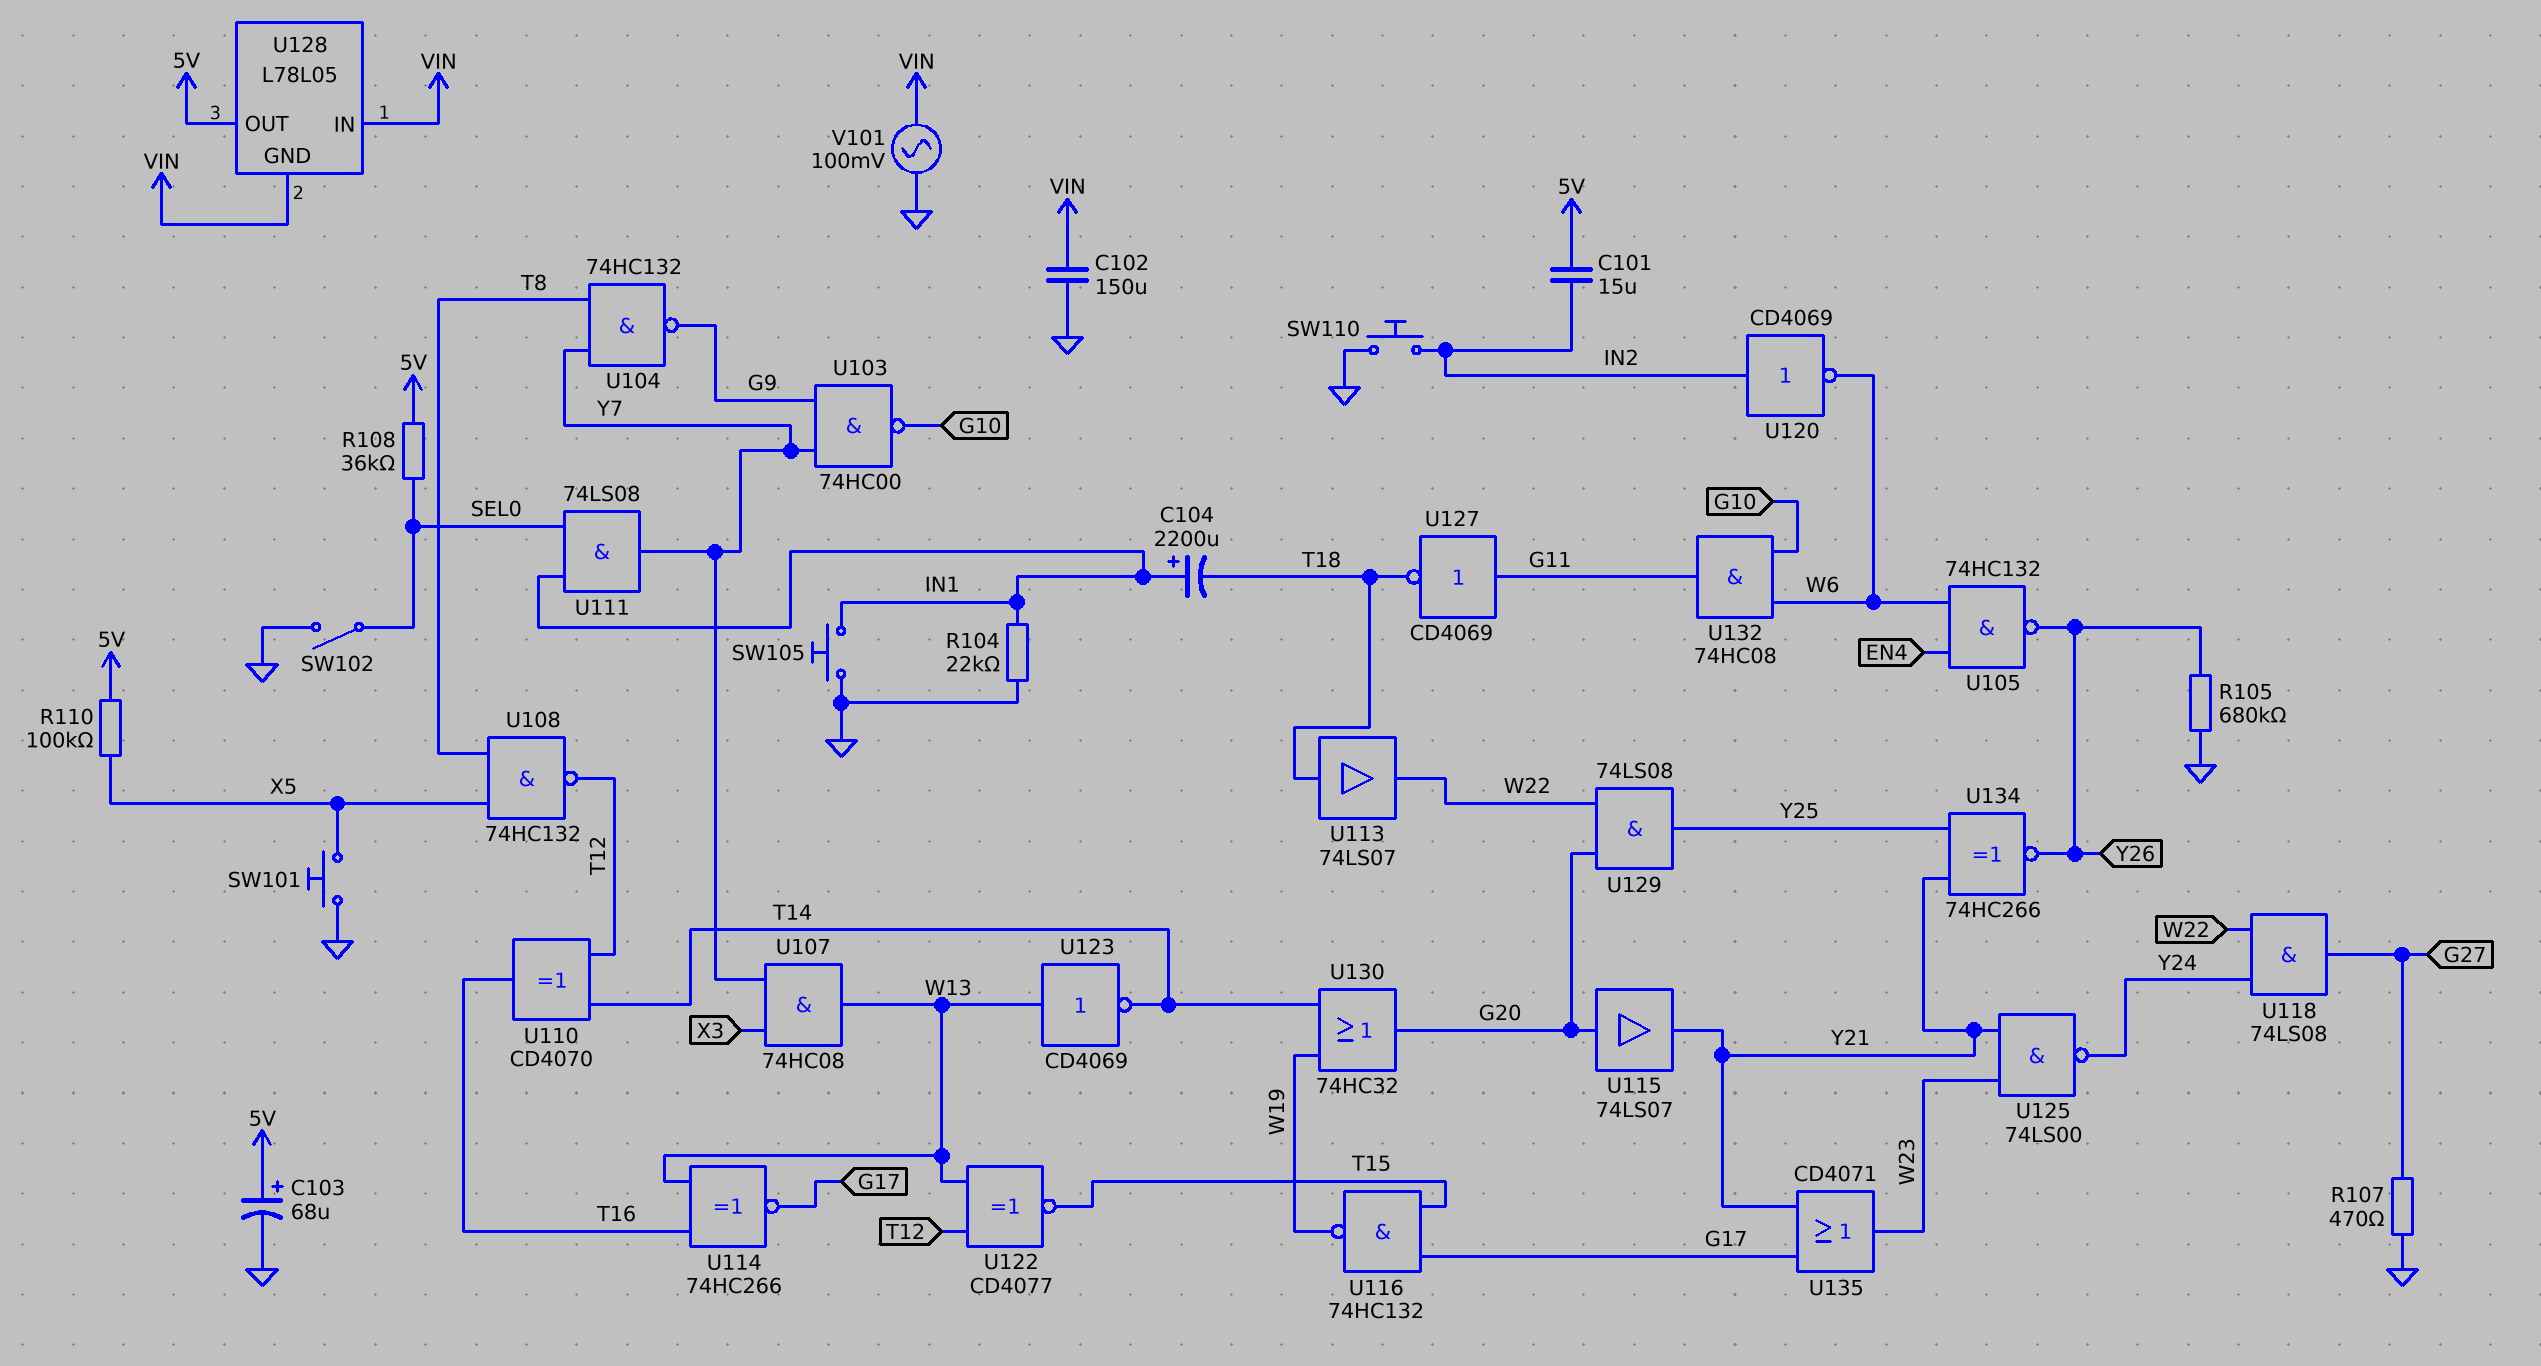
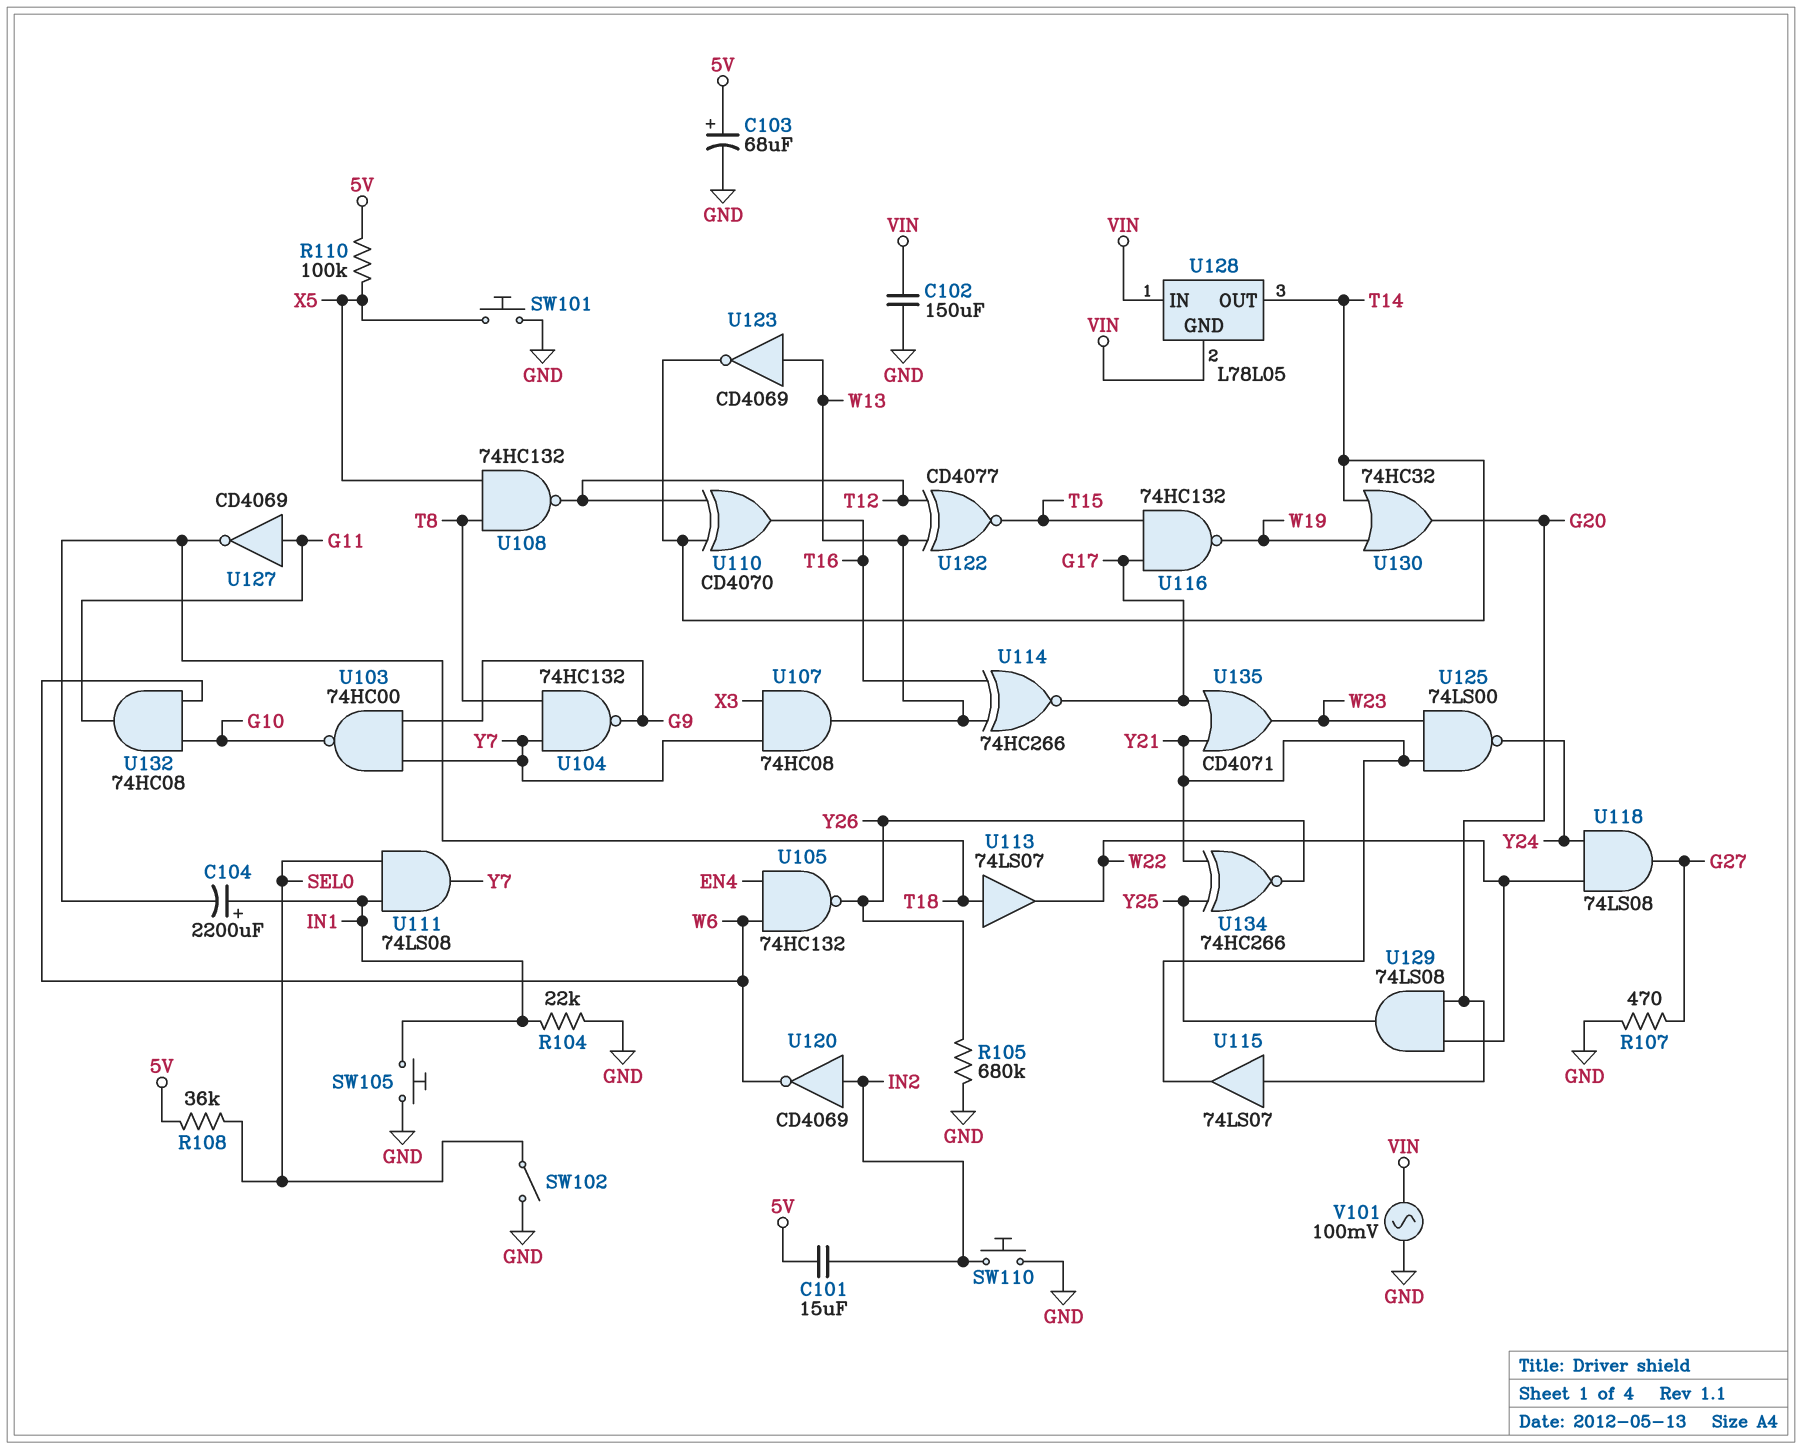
U128 pin OUT: 5V -> T14

